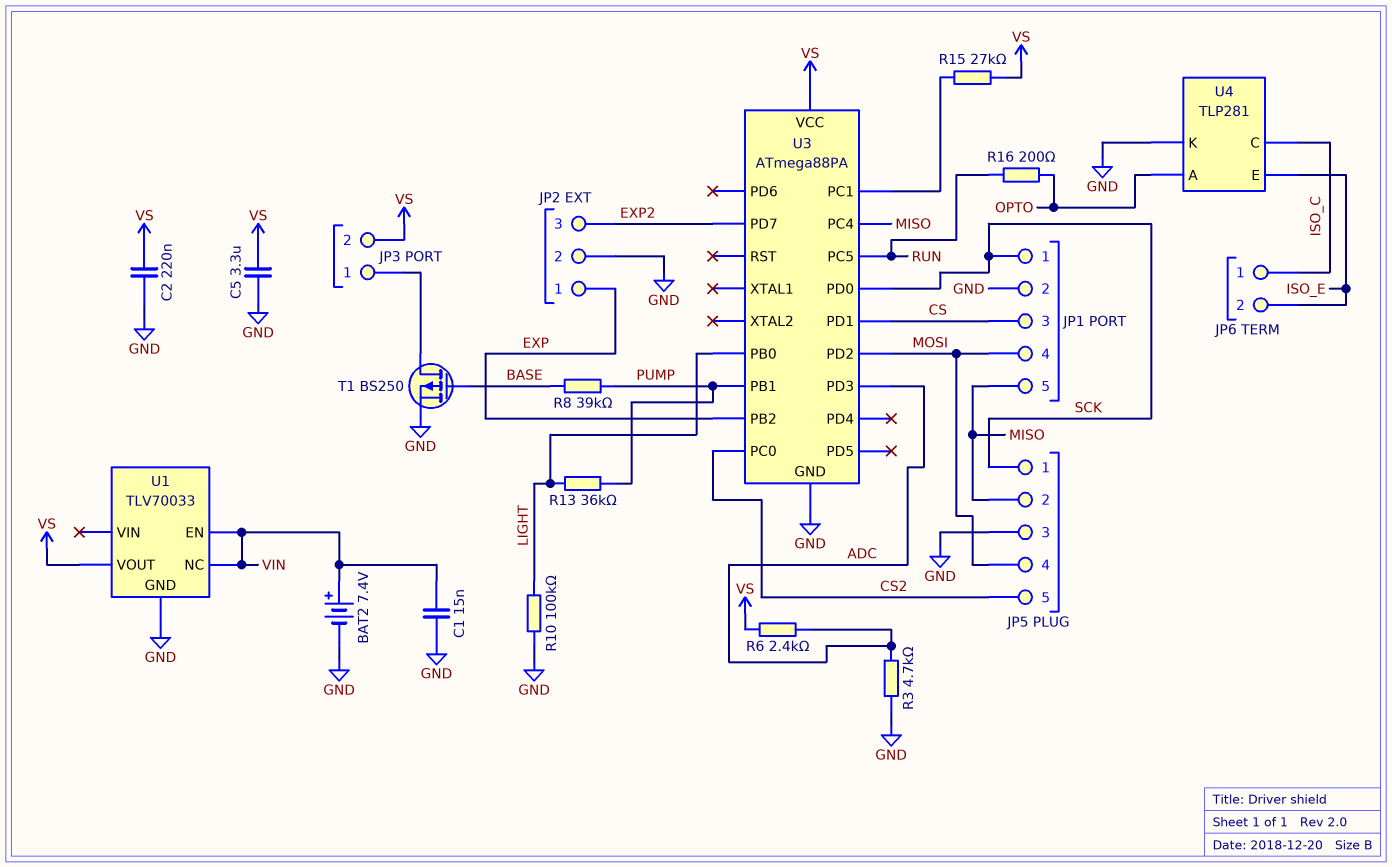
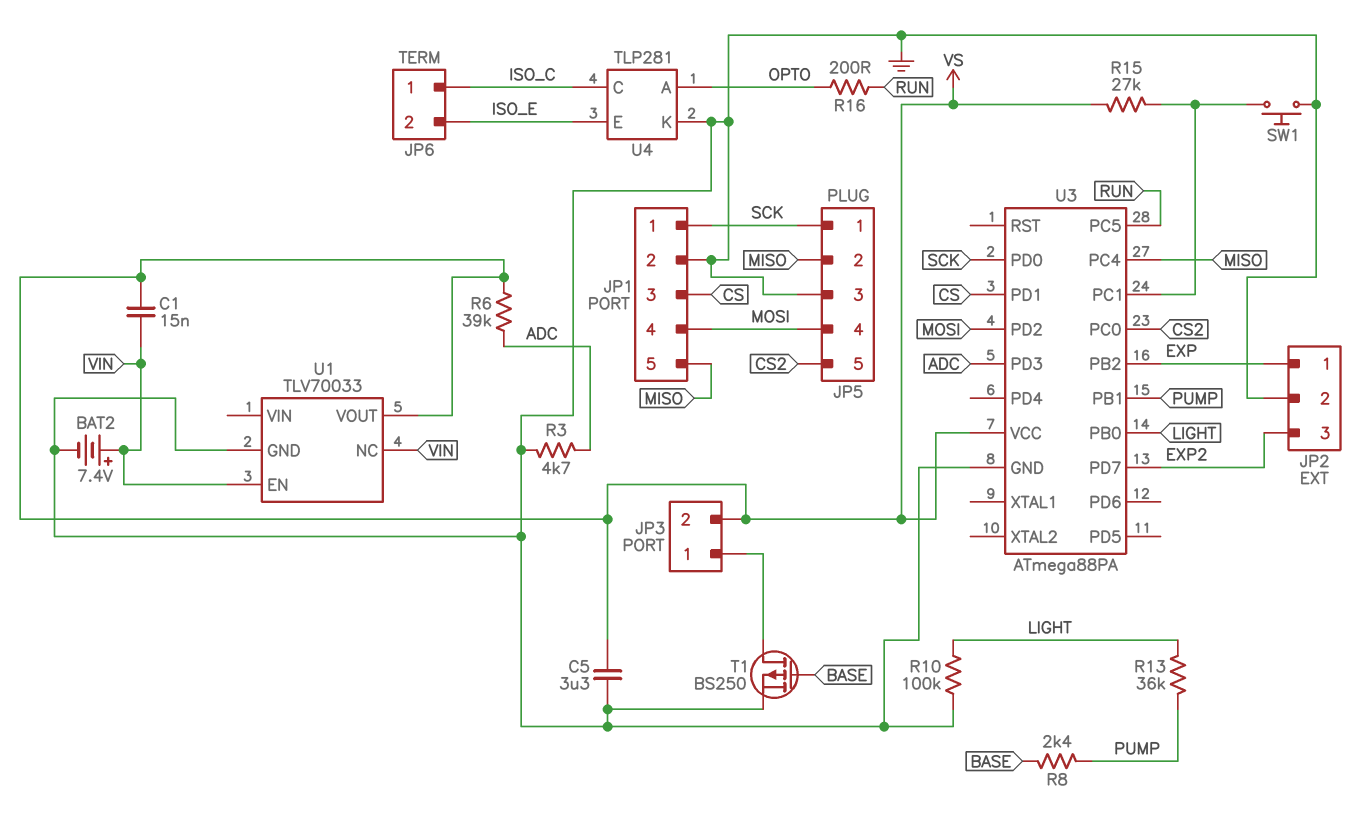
C1: 15nF (GND, VIN) -> 15nF (VIN, VS)
C2: 220nF (GND, VS) -> none
R6: 2.4k (ADC, VS) -> 39k (ADC, VS)
R8: 39k (BASE, PUMP) -> 2.4k (BASE, PUMP)
SW1: none -> button (GND, U3/PC1)

